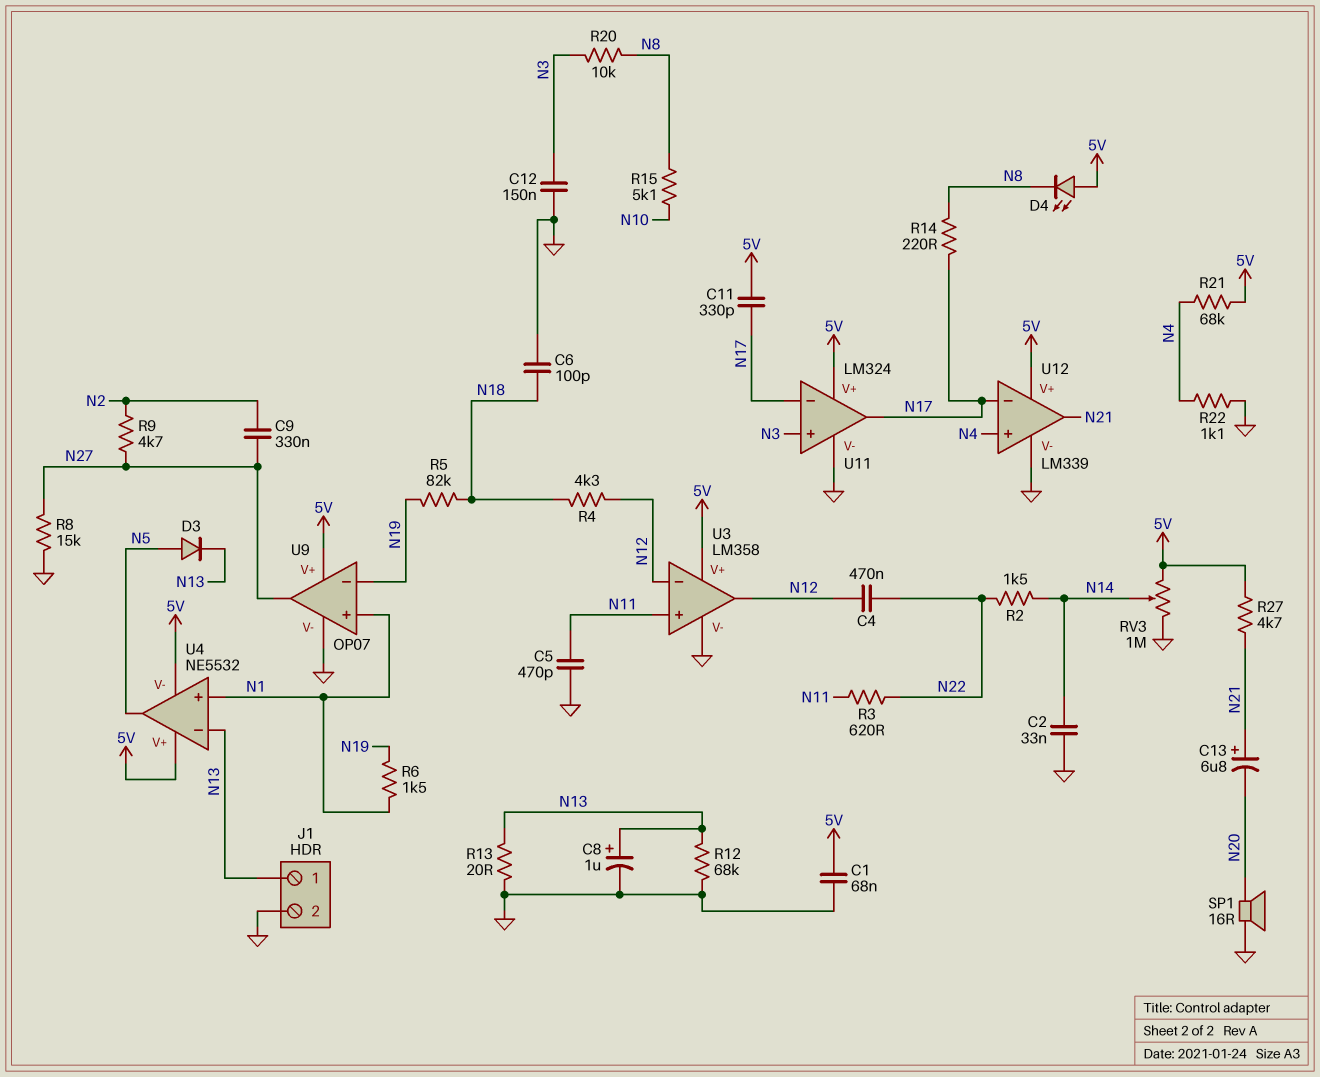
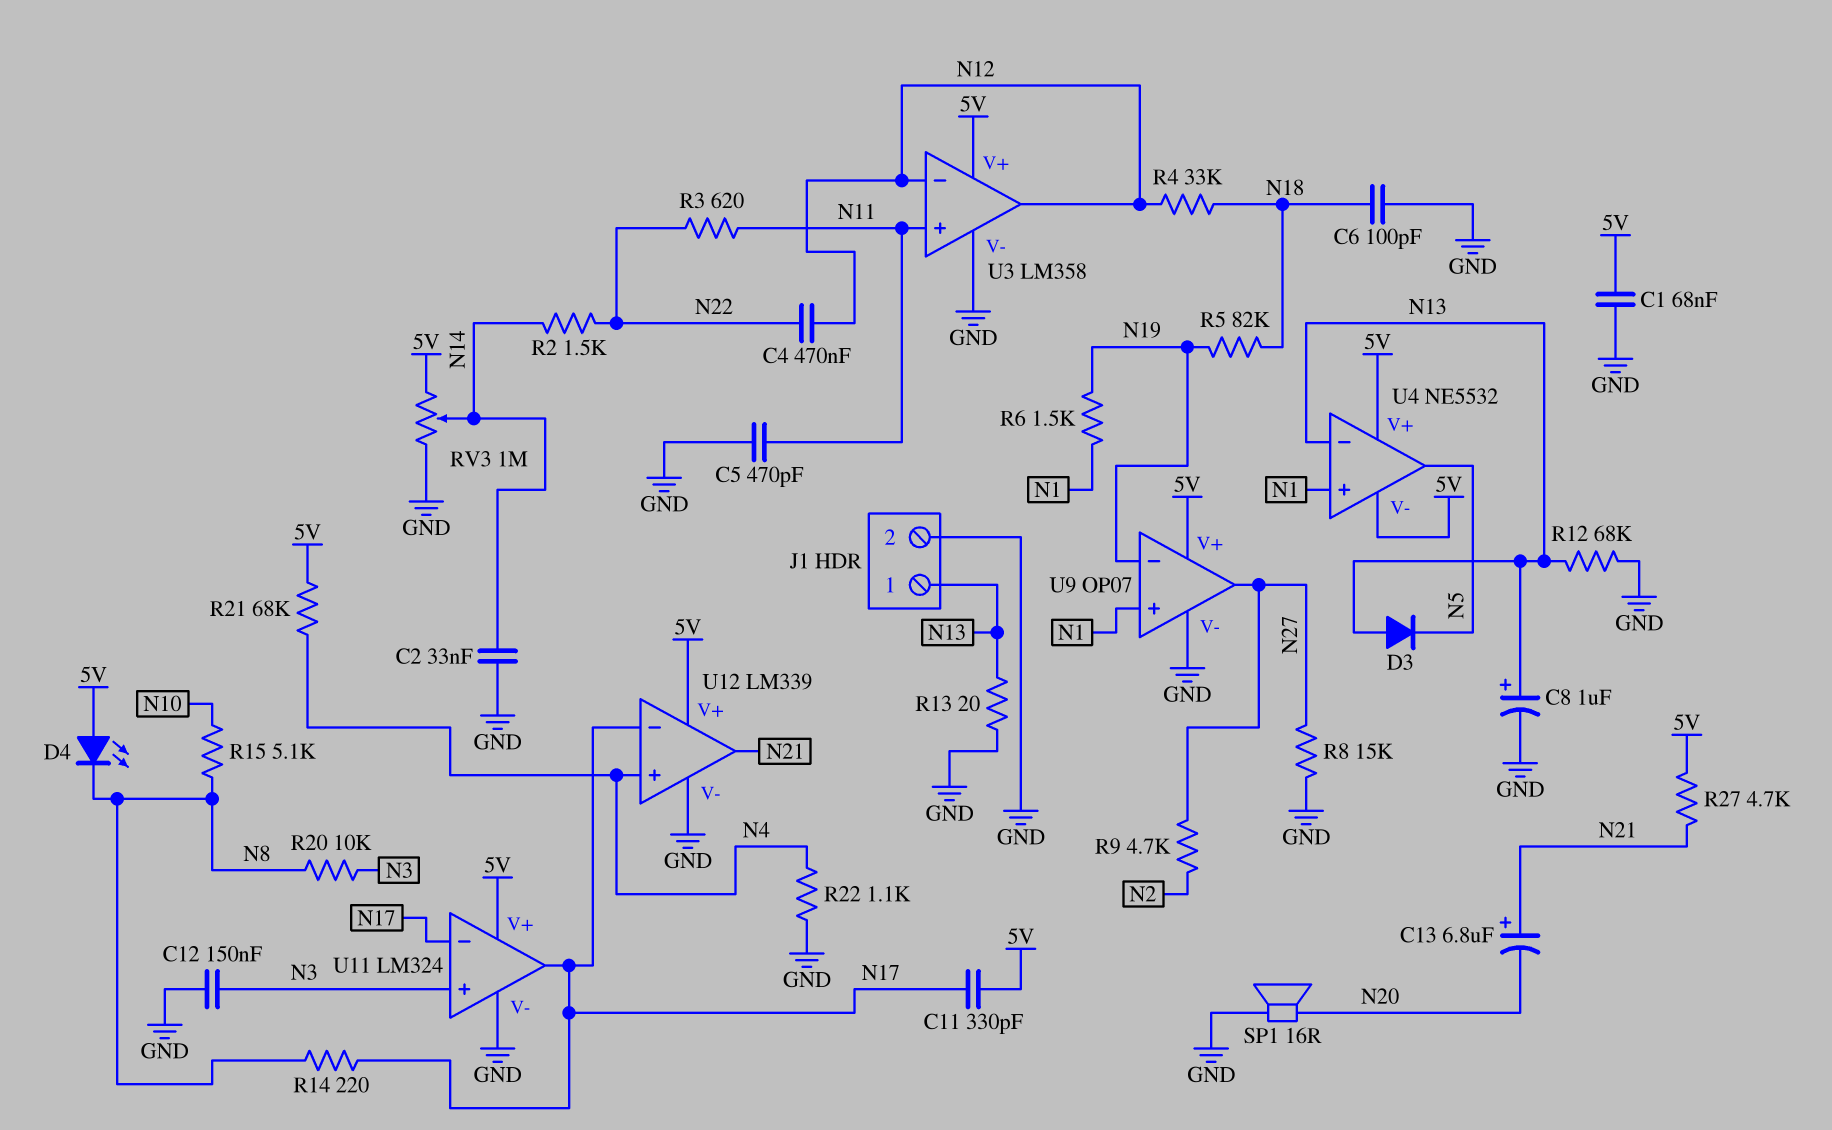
C9: 330nF (N2, N27) -> none
D3: diode (A N5, K N13) -> diode (A N13, K N5)
R4: 4.3k (N12, N18) -> 33k (N12, N18)

